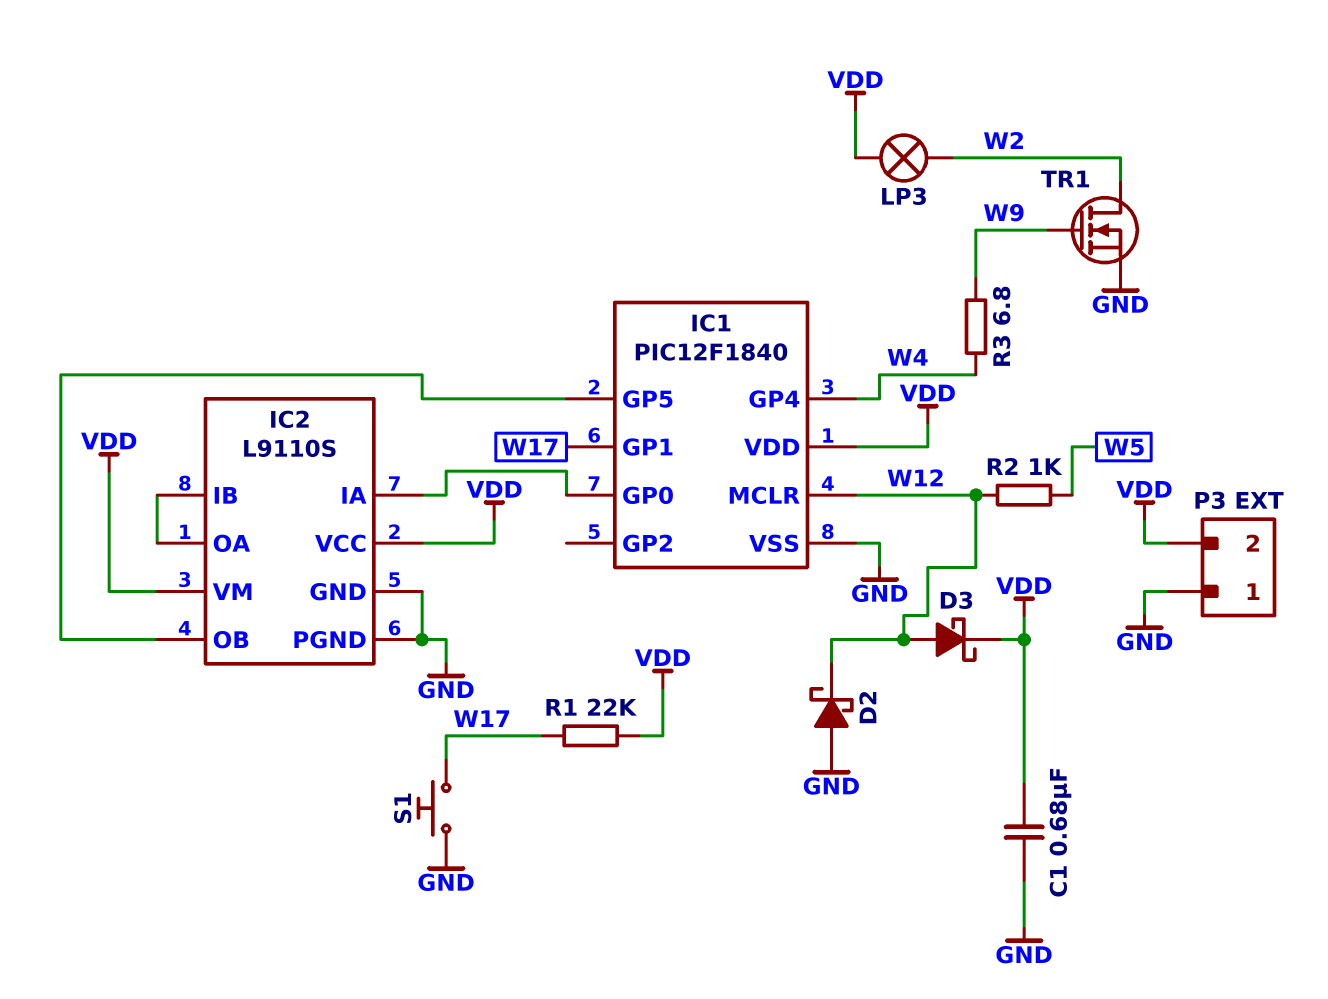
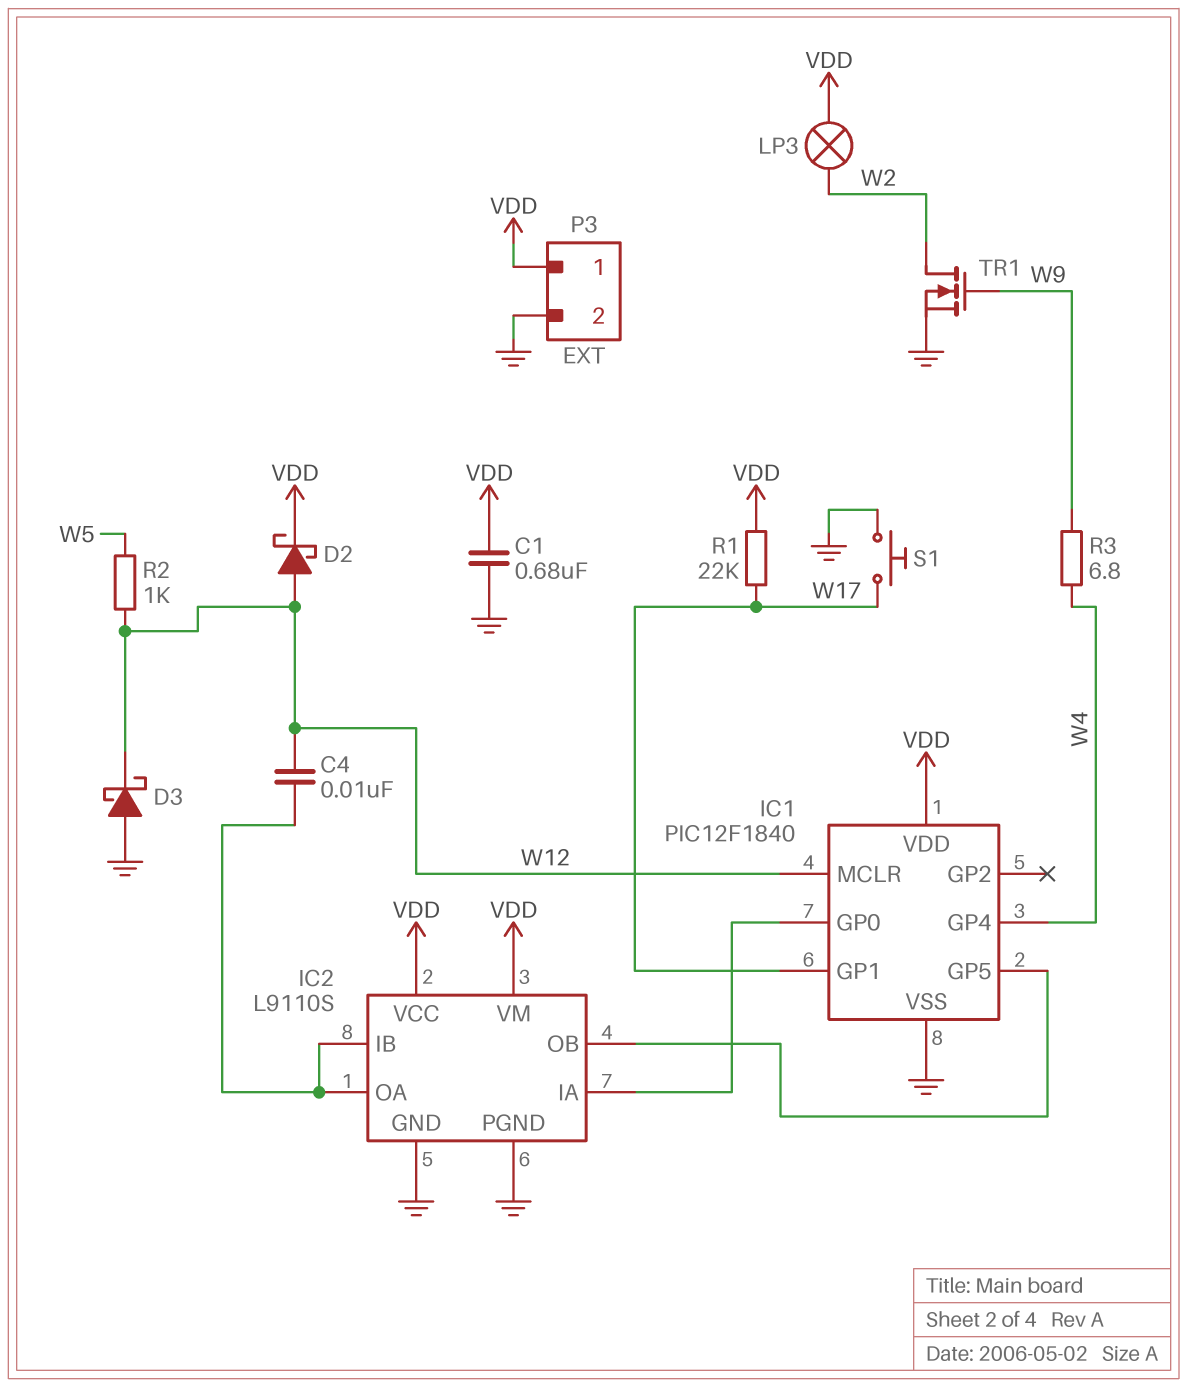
C4: none -> 10nF (IC2/IB, W12)
D2: schottky (A GND, K W12) -> schottky (A W12, K VDD)
D3: schottky (A W12, K VDD) -> schottky (A GND, K W12)
P3 pin 1: GND -> VDD
P3 pin 2: VDD -> GND

